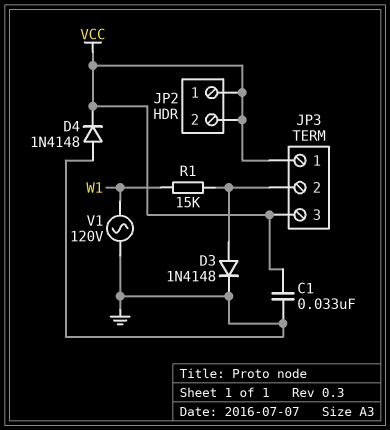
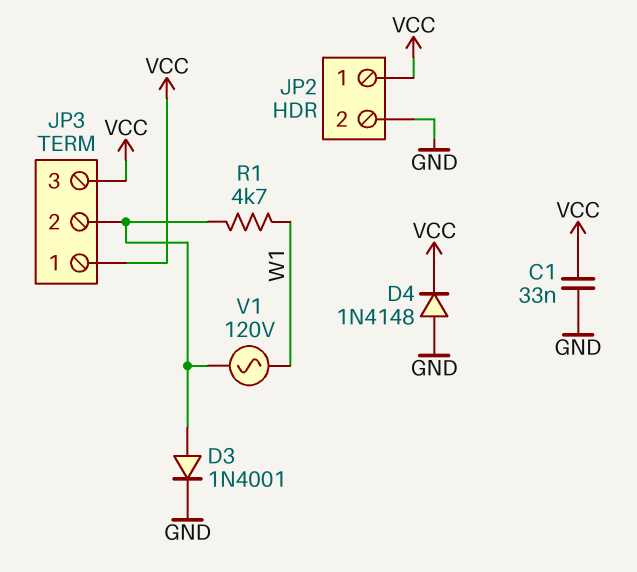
D3: diode 1N4148 (A JP3/2, K GND) -> diode 1N4001 (A JP3/2, K GND)
JP2 pin 2: VCC -> GND
R1: 15k (JP3/2, W1) -> 4.7k (JP3/2, W1)
V1: AC 120V (GND, W1) -> AC 120V (JP3/2, W1)

